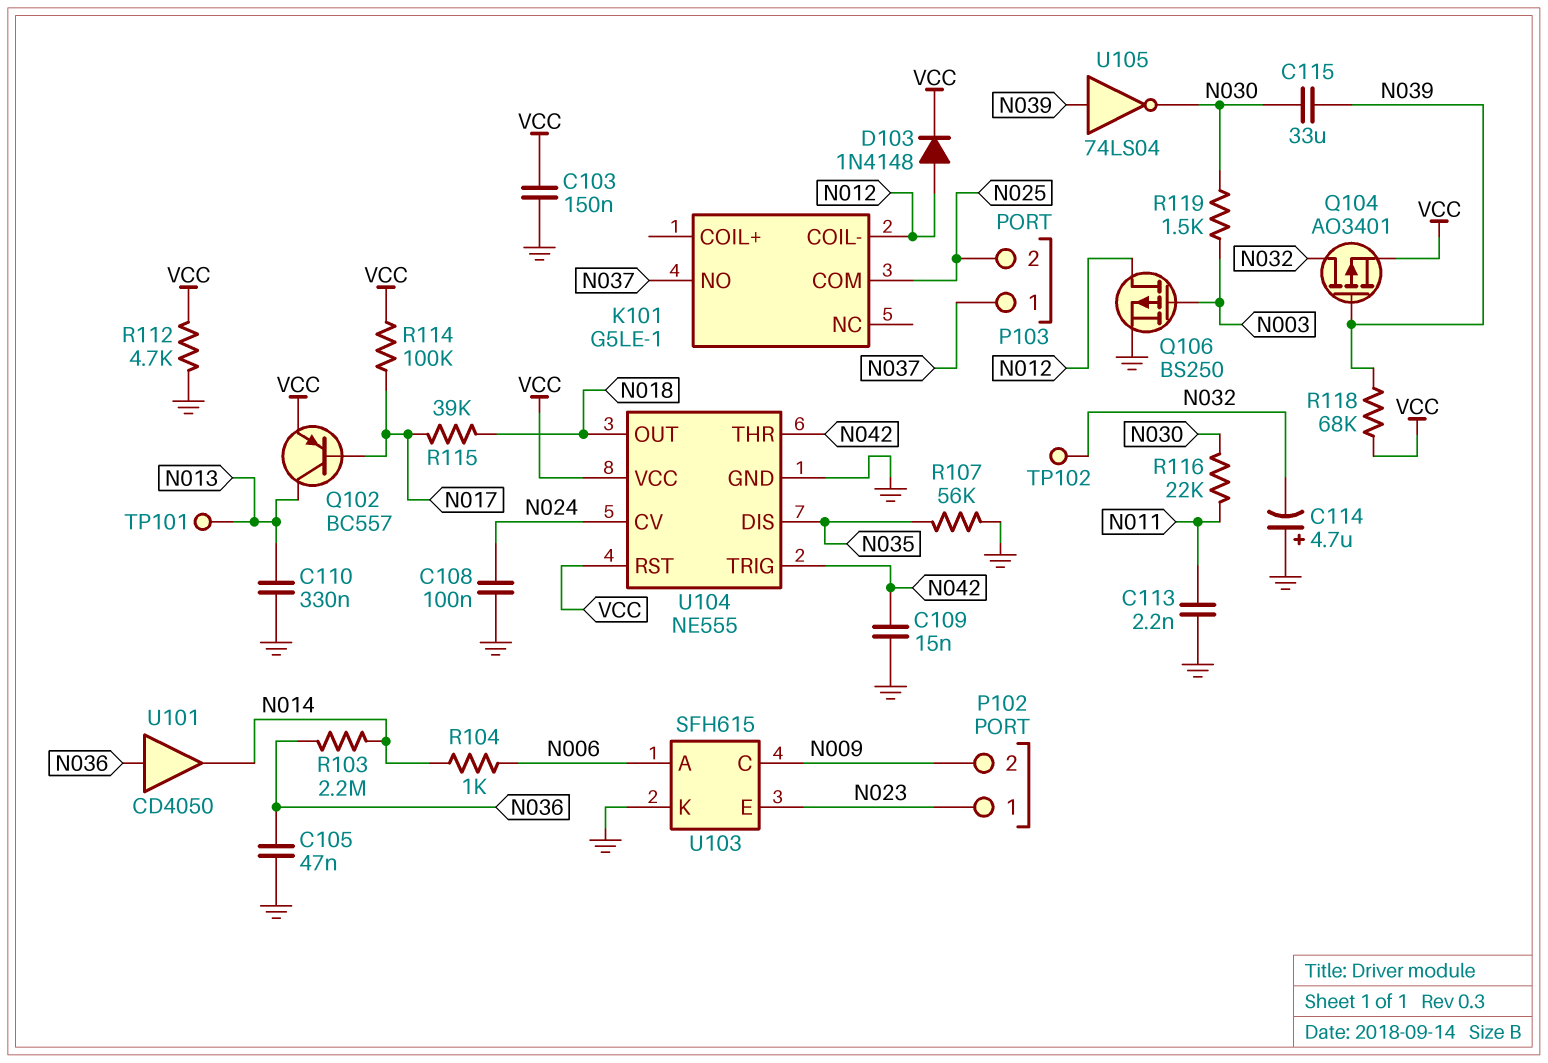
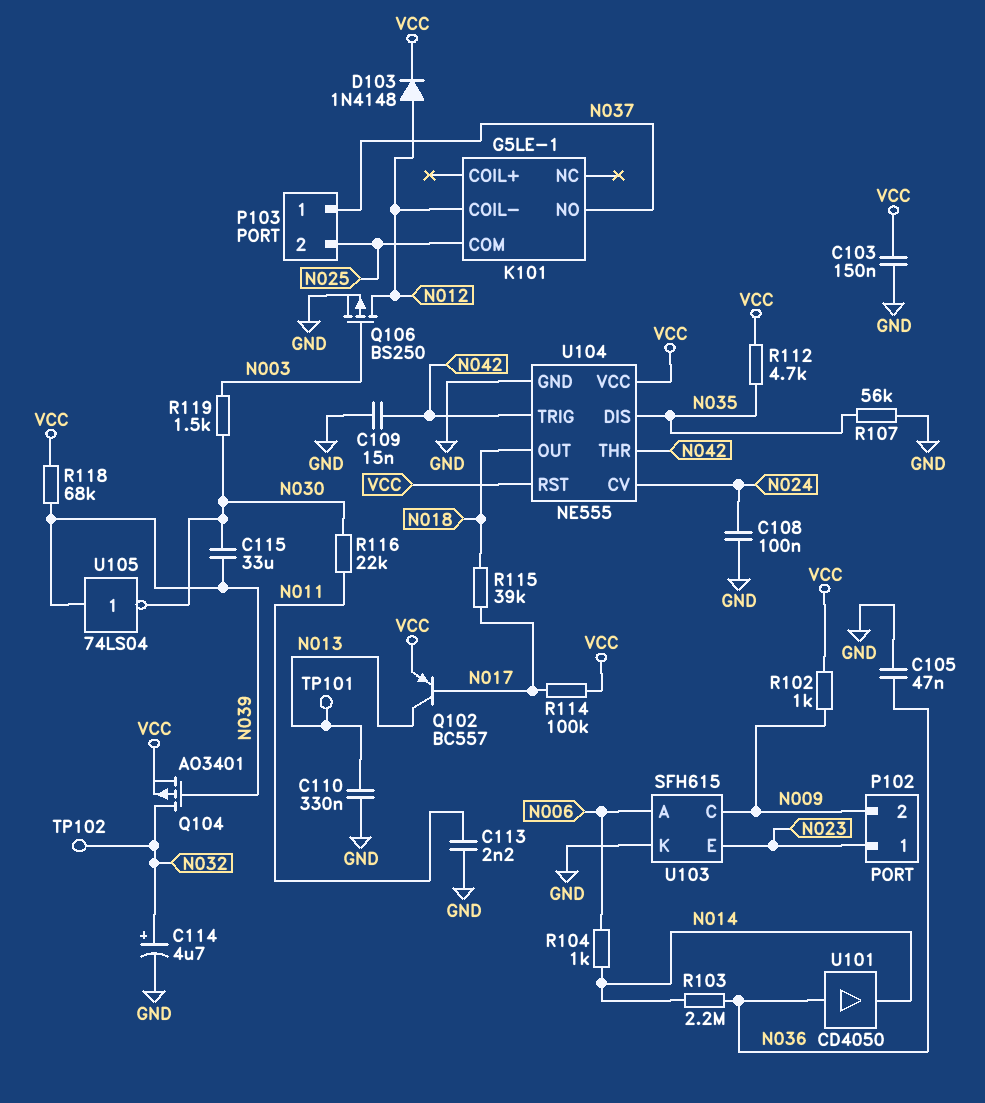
C114: 4.7uF (plus GND, minus N032) -> 4.7uF (plus N032, minus GND)
R102: none -> 1k (N009, VCC)
R112: 4.7k (GND, VCC) -> 4.7k (N035, VCC)

